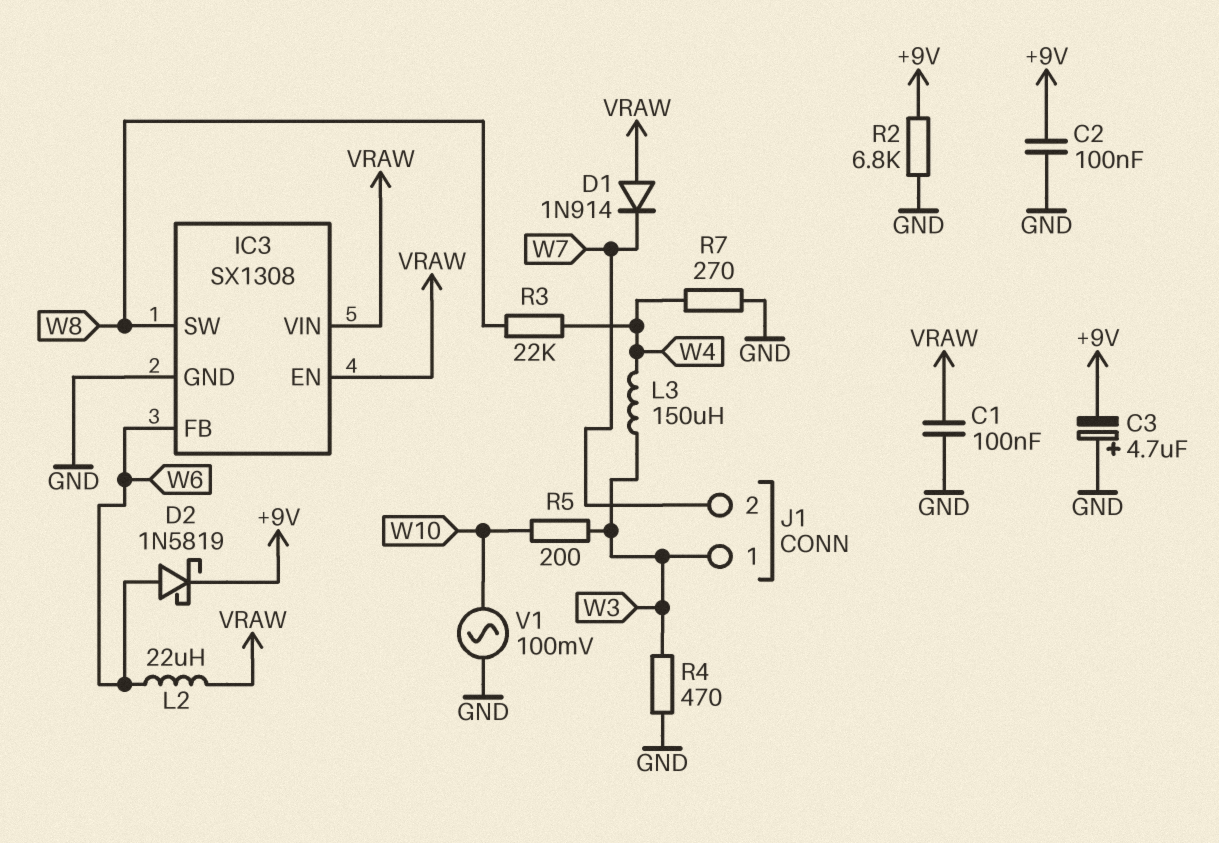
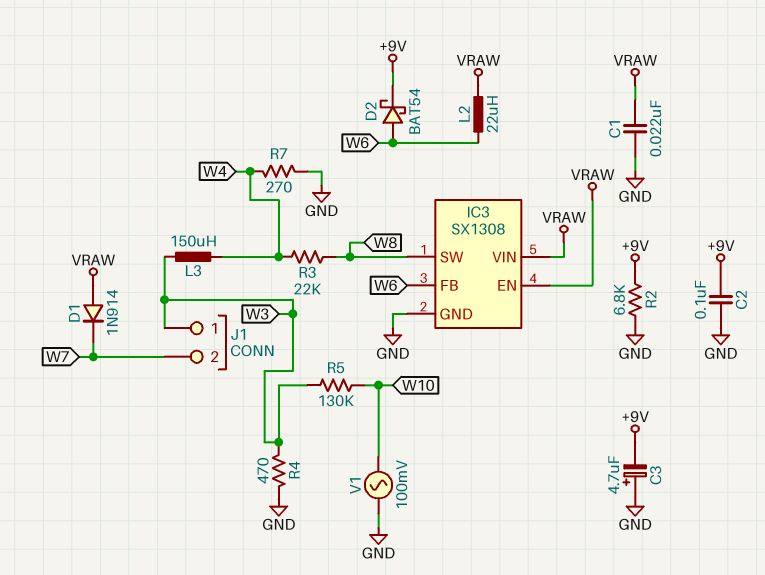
C1: 100nF (GND, VRAW) -> 22nF (GND, VRAW)
D2: schottky 1N5819 (A W6, K +9V) -> schottky BAT54 (A W6, K +9V)
R5: 200 (W3, W10) -> 130k (W3, W10)

